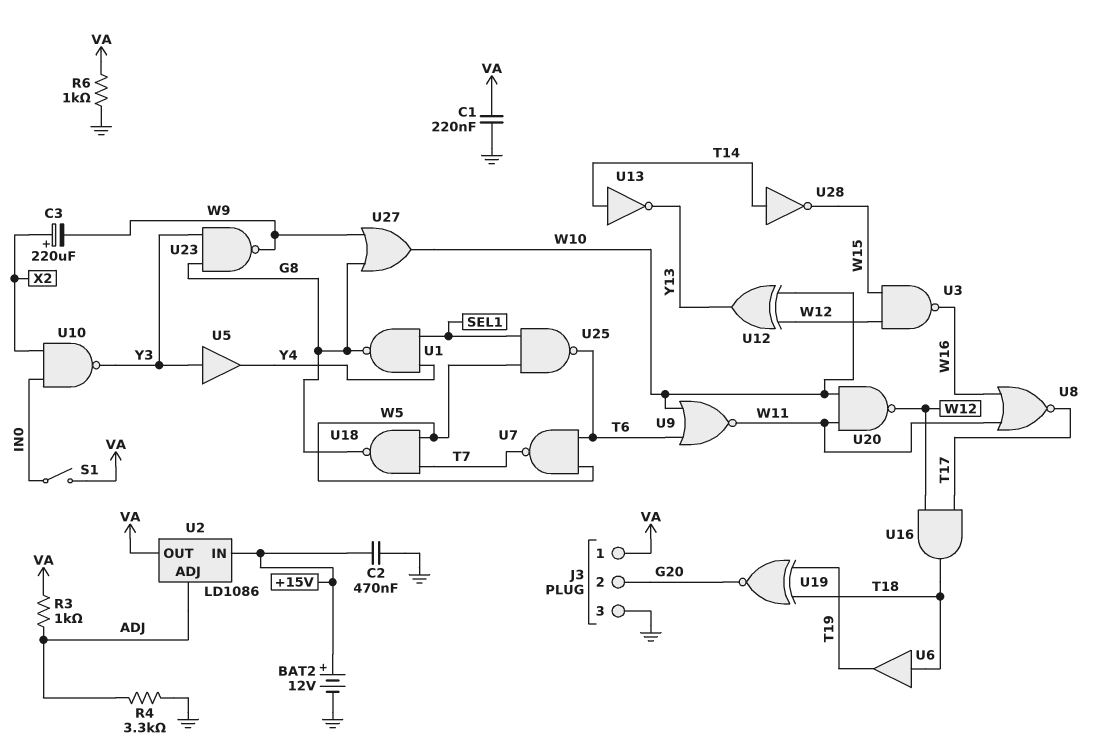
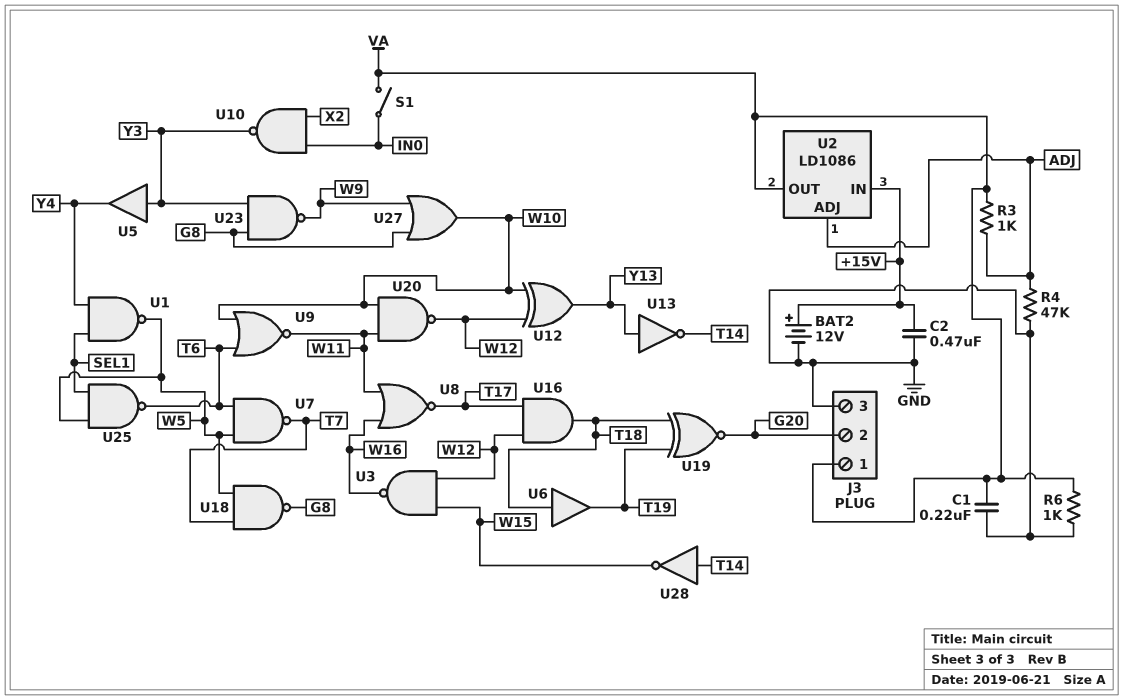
C3: 220uF (plus X2, minus W9) -> none
R4: 3.3k (ADJ, GND) -> 47k (ADJ, GND)
U1: NAND (in SEL1, in Y4, out G8) -> NAND (in SEL1, in Y4, out W5)
U13: NOT (in T14, out Y13) -> NOT (in Y13, out T14)

